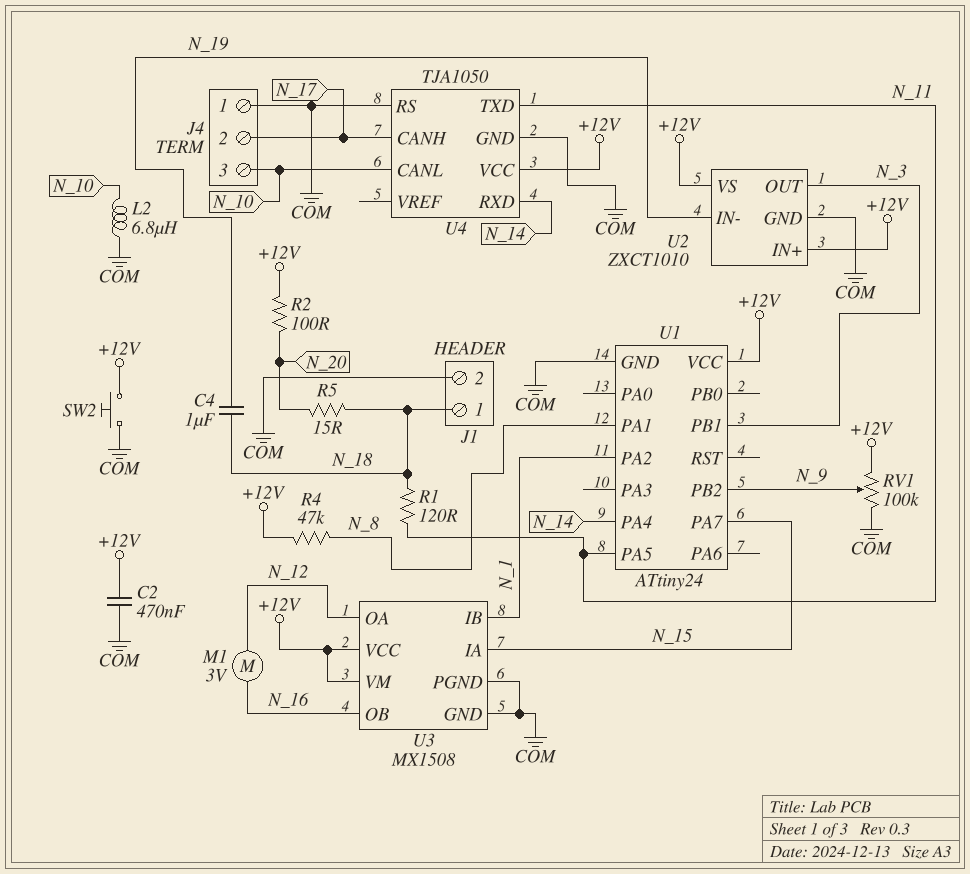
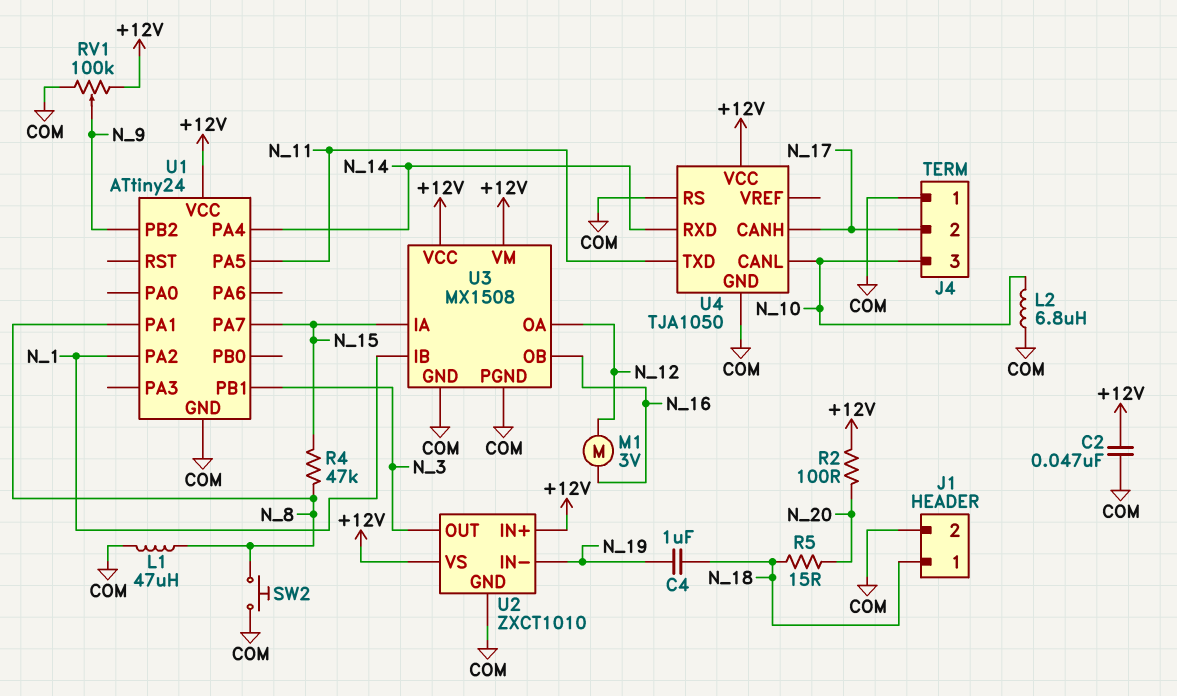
C2: 470nF (+12V, COM) -> 47nF (+12V, COM)
L1: none -> 47uH (COM, N_8)
R1: 120 (N_11, N_18) -> none
R4: 47k (+12V, N_8) -> 47k (N_8, N_15)
SW2: button (+12V, COM) -> button (COM, N_8)

